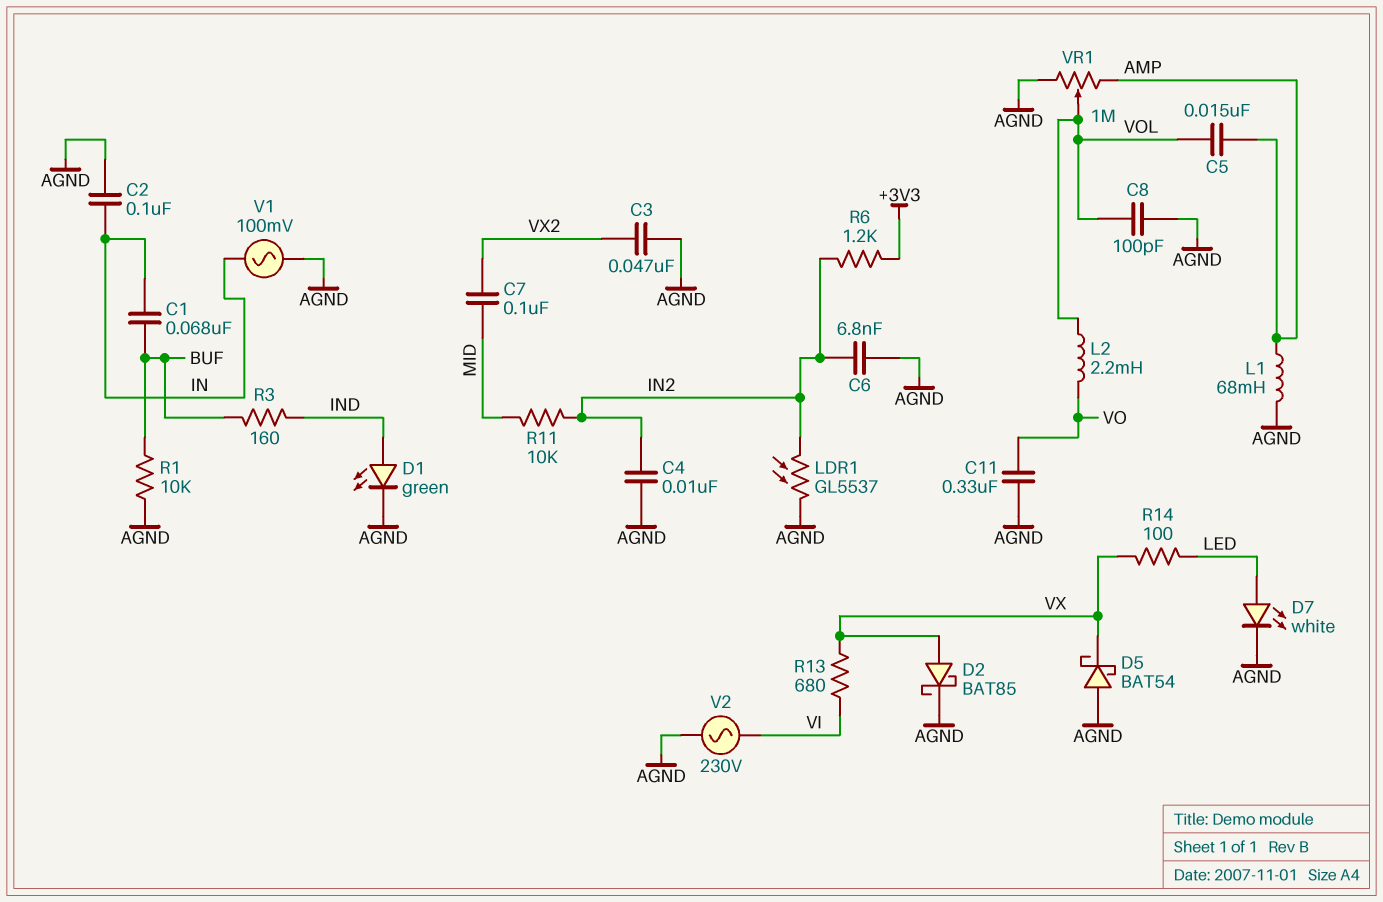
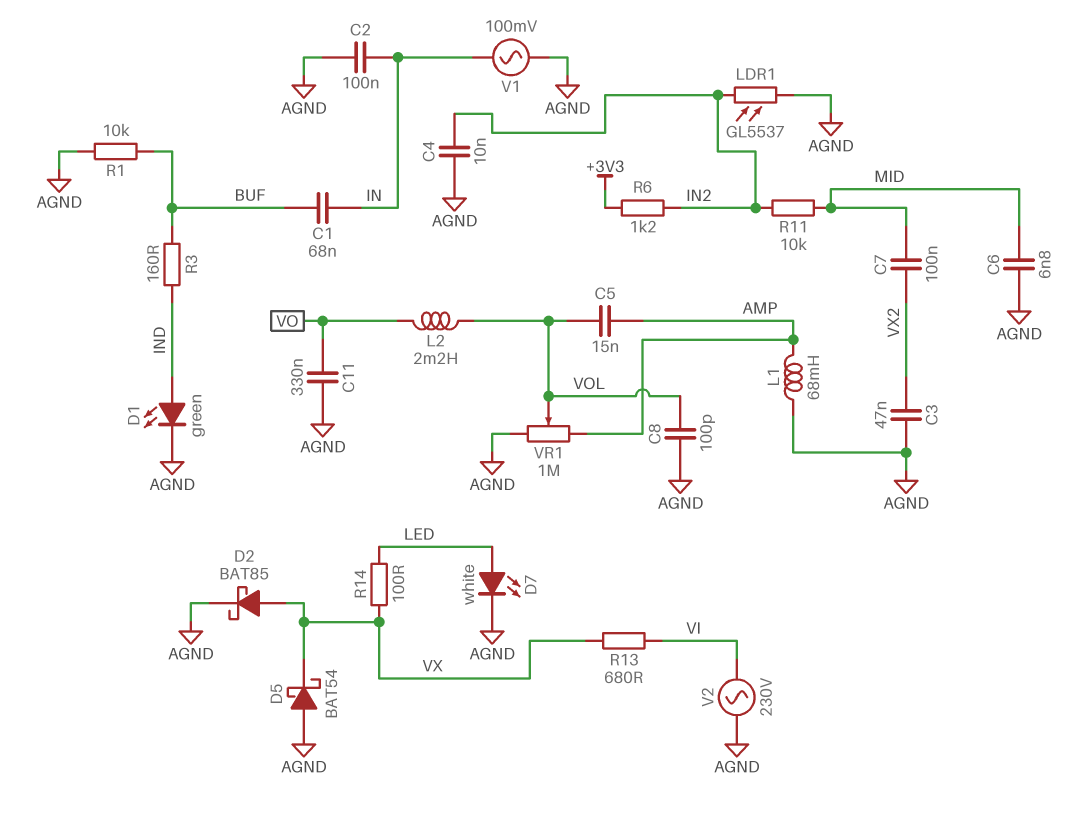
C6: 6.8nF (AGND, IN2) -> 6.8nF (AGND, MID)

